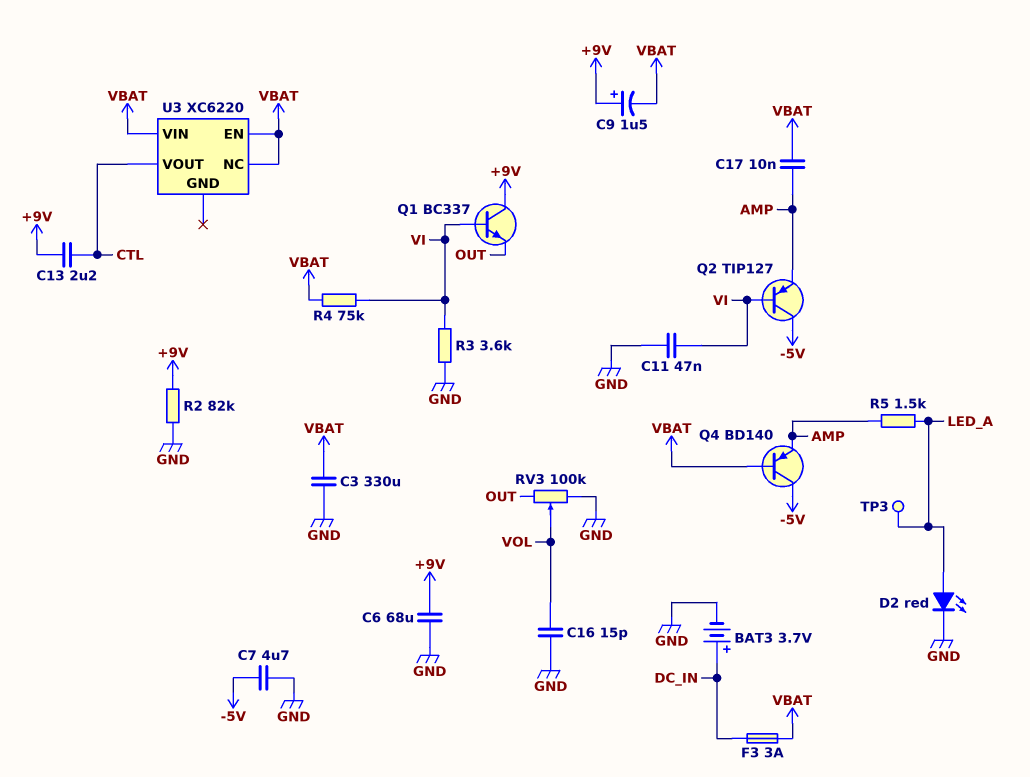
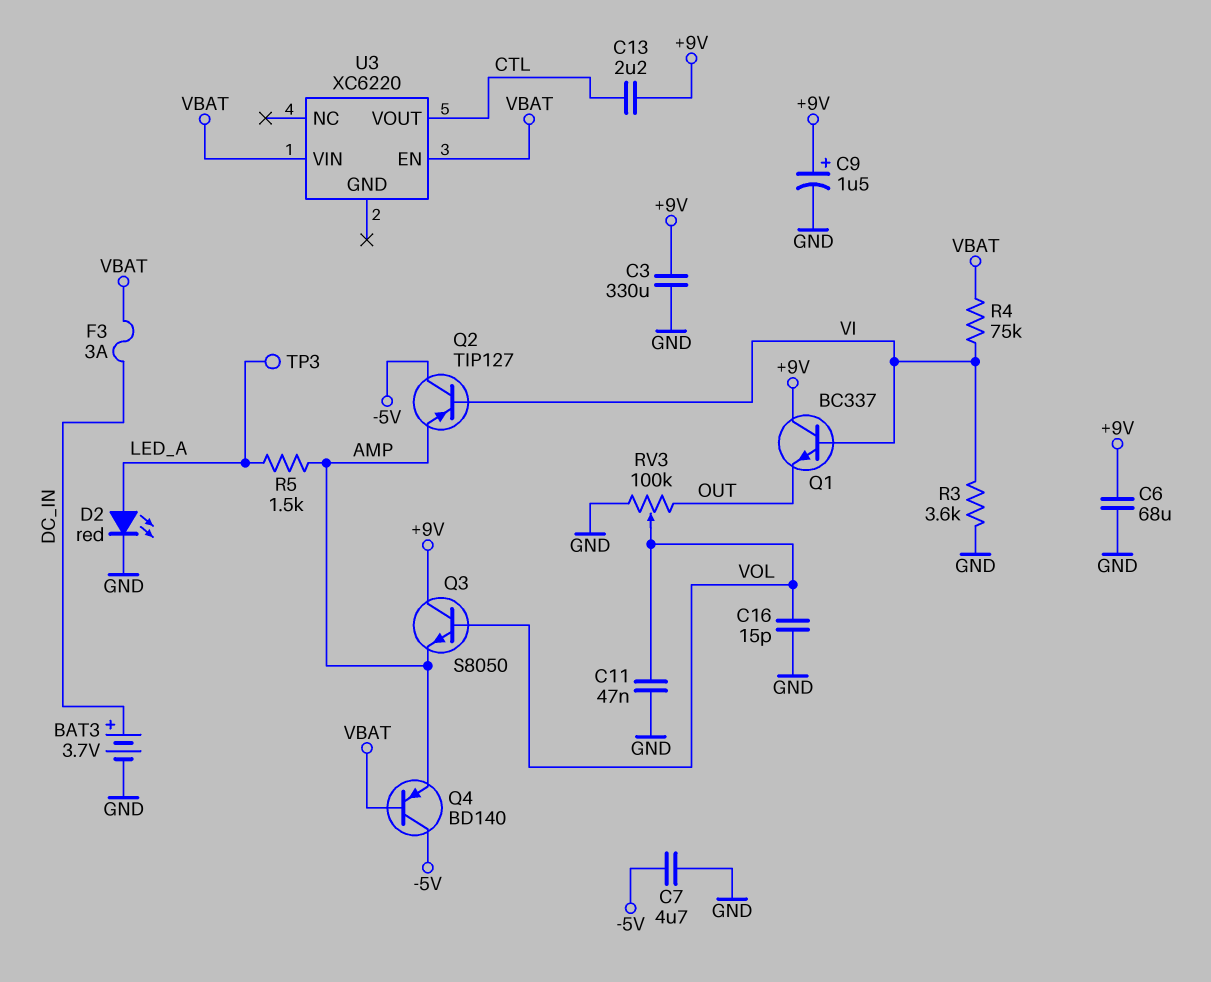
C3: 330uF (GND, VBAT) -> 330uF (+9V, GND)
C9: 1.5uF (plus +9V, minus VBAT) -> 1.5uF (plus +9V, minus GND)
C11: 47nF (GND, VI) -> 47nF (GND, VOL)
C17: 10nF (AMP, VBAT) -> none
Q3: none -> NPN S8050 (B VOL, C +9V, E AMP)
R2: 82k (+9V, GND) -> none
U3 pin NC: VBAT -> none

